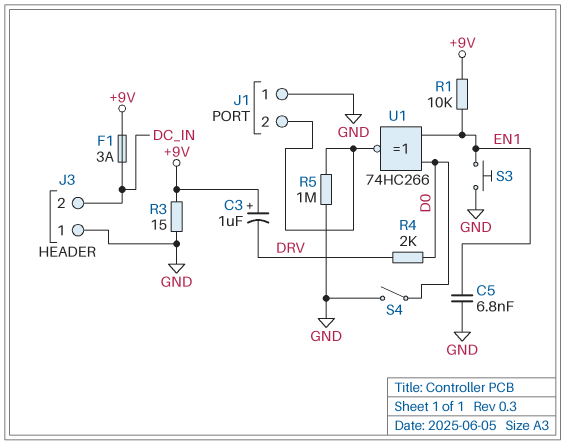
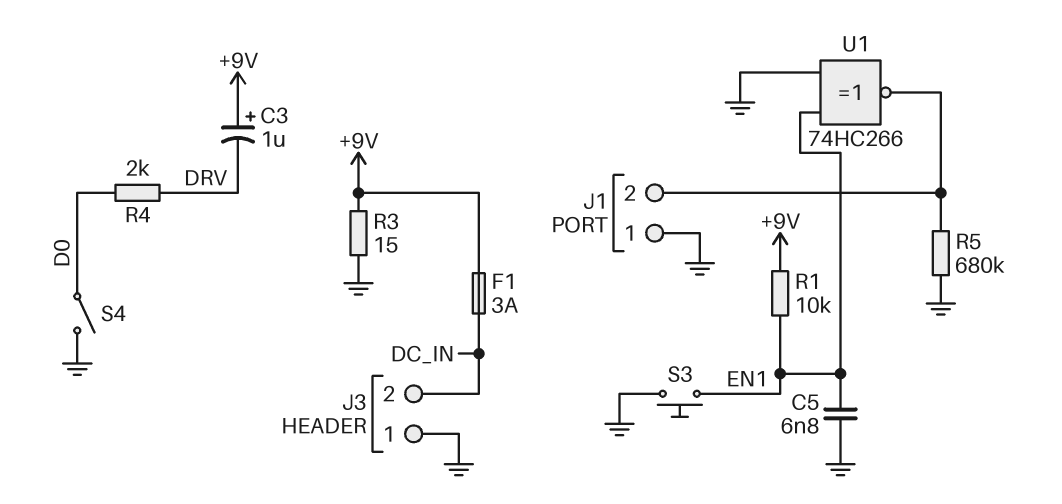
R5: 1M (GND, J1/2) -> 680k (GND, J1/2)
U1: XNOR 74HC266 (in D0, in EN1, out J1/2) -> XNOR 74HC266 (in EN1, in GND, out J1/2)

